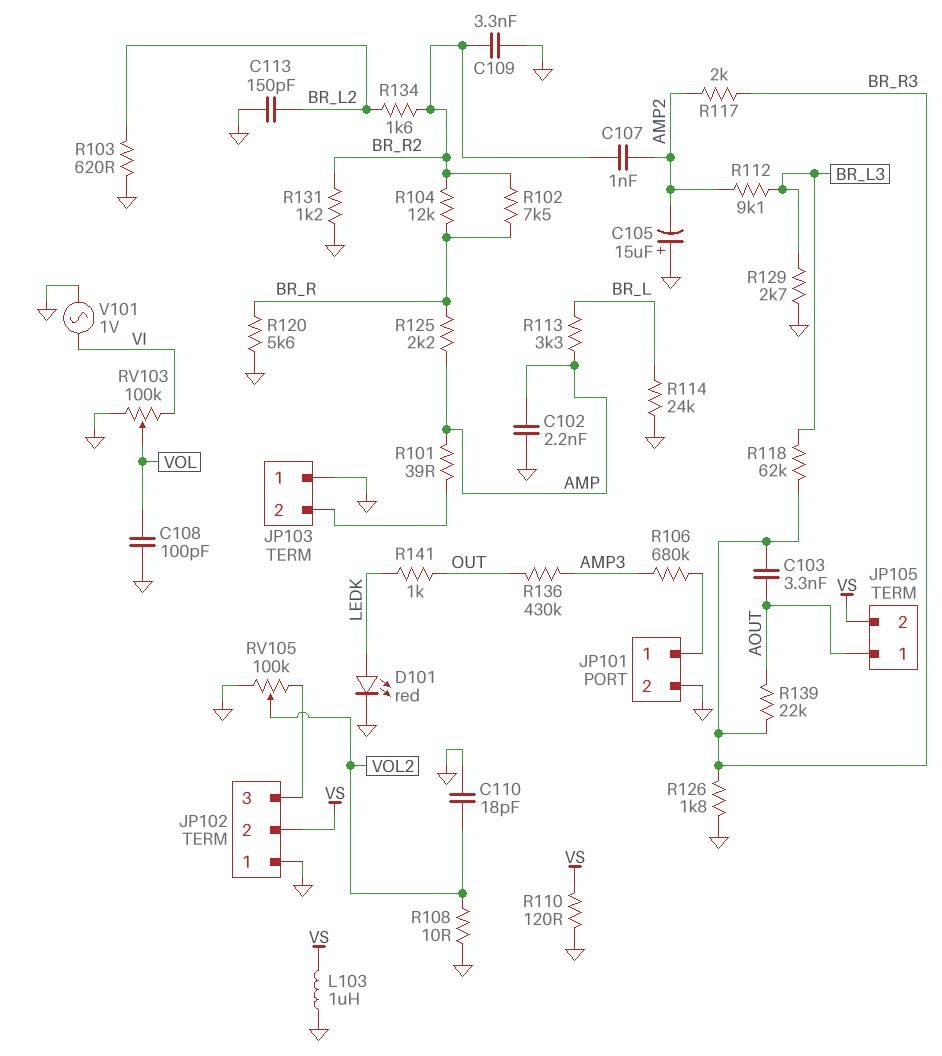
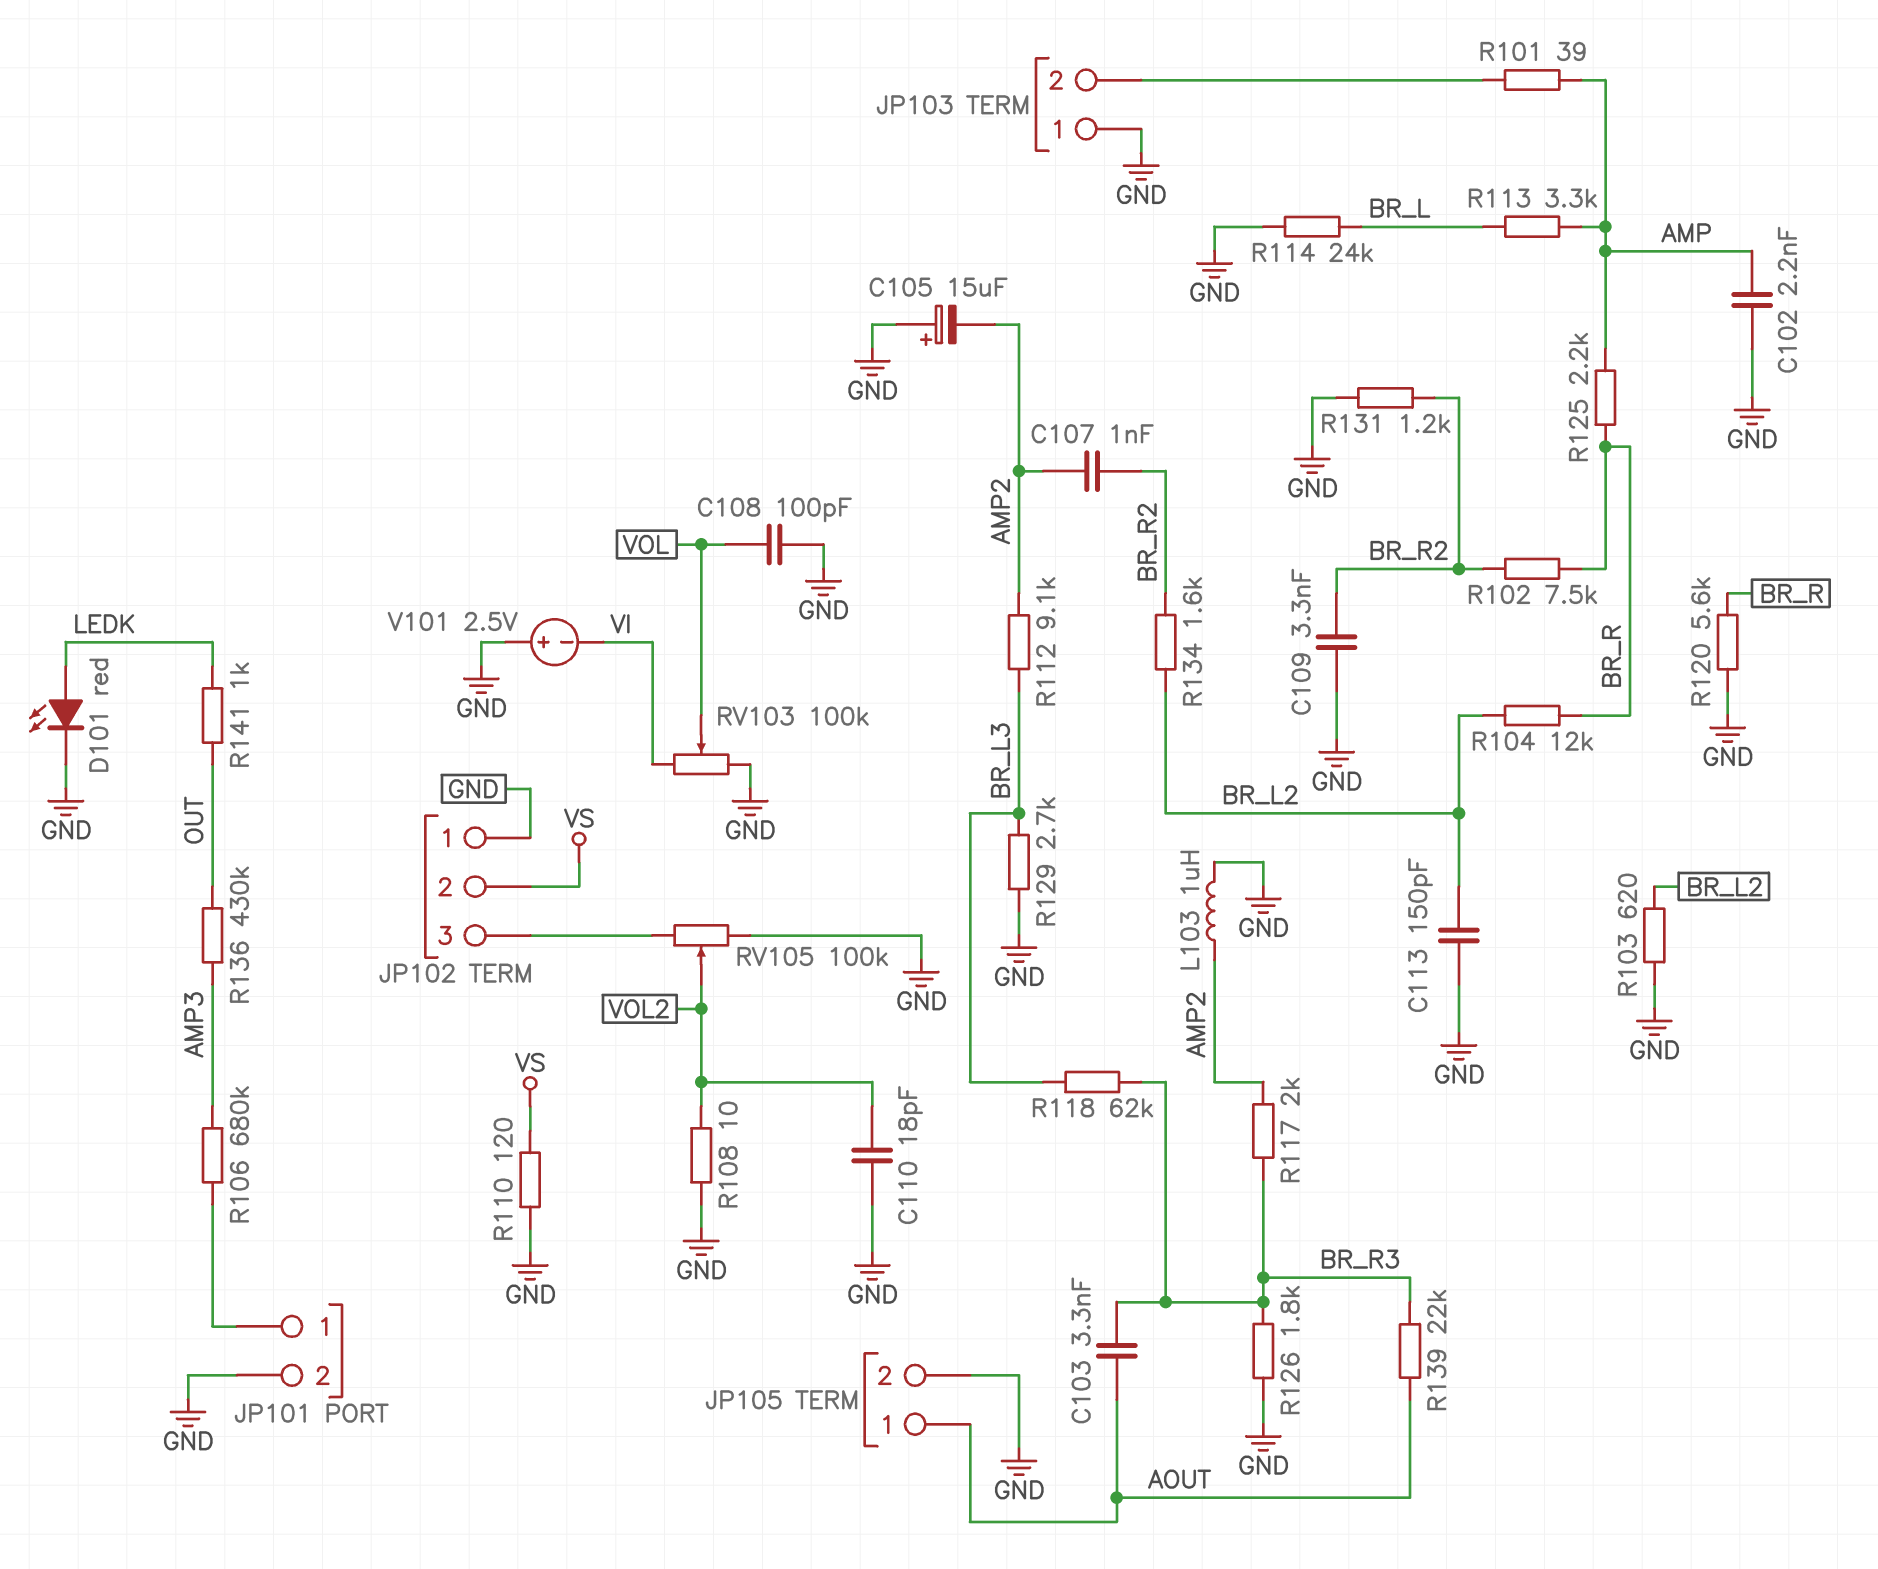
JP105 pin 2: VS -> GND
L103: 1uH (GND, VS) -> 1uH (AMP2, GND)
R104: 12k (BR_R, BR_R2) -> 12k (BR_L2, BR_R)
V101: AC 1V (GND, VI) -> 2.5V (plus GND, minus VI)

